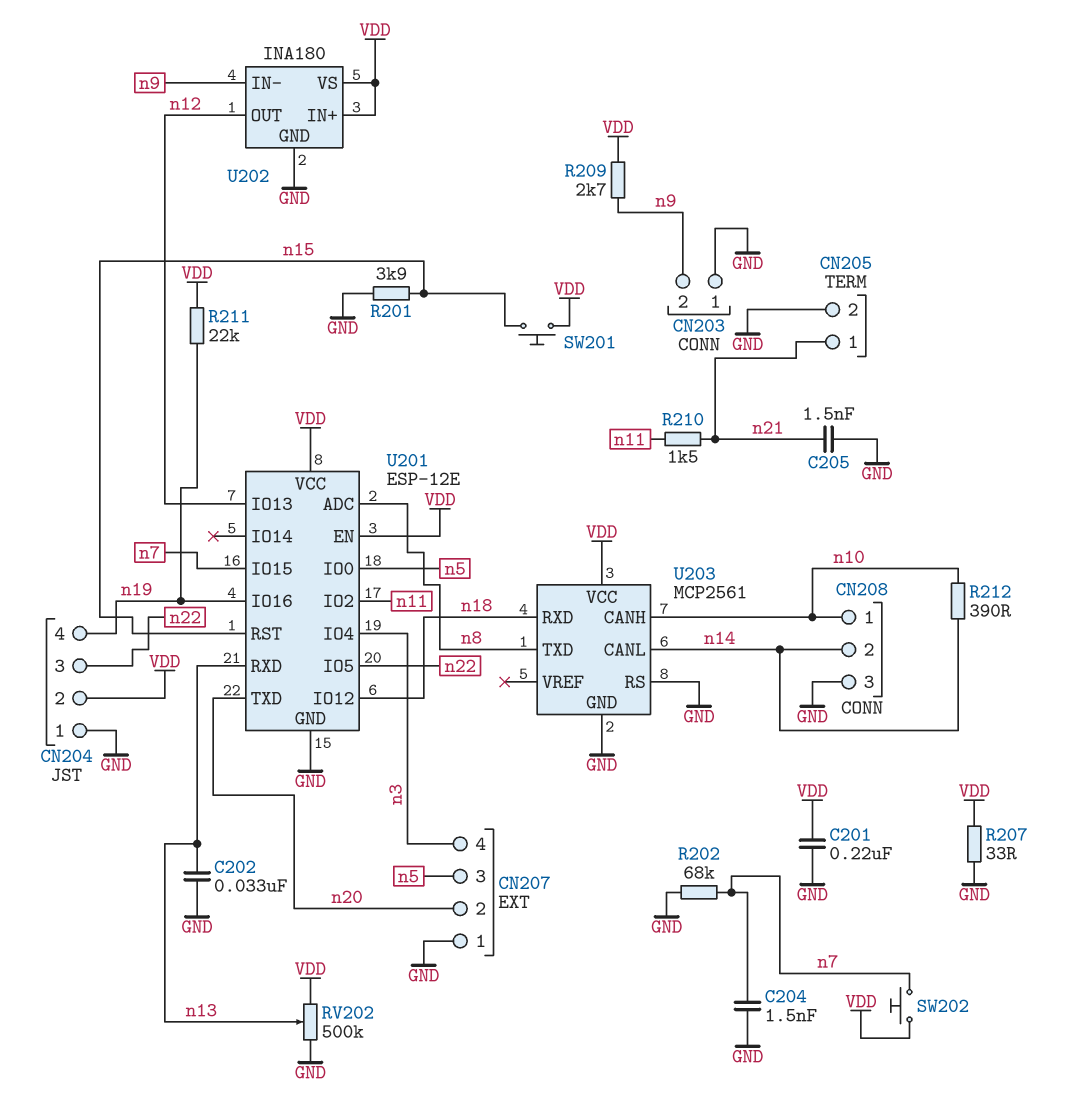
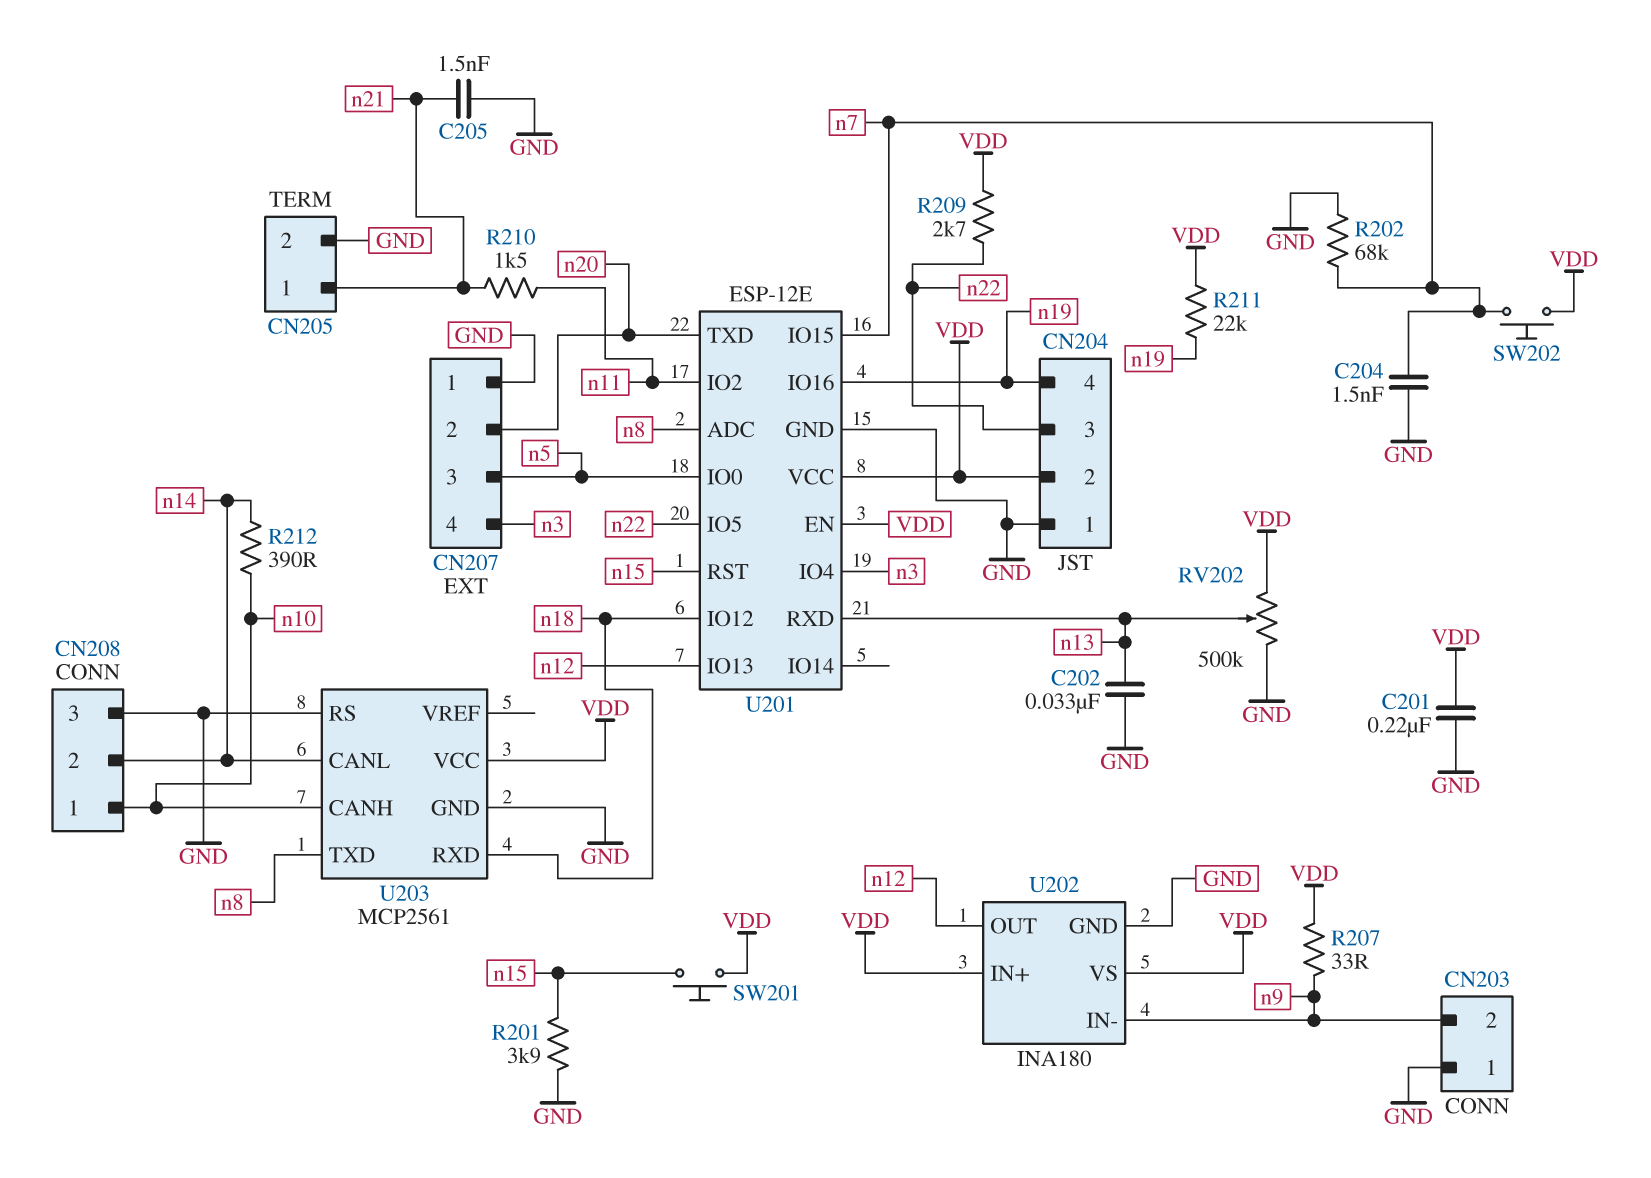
R207: 33 (GND, VDD) -> 33 (VDD, n9)
R209: 2.7k (VDD, n9) -> 2.7k (VDD, n22)

